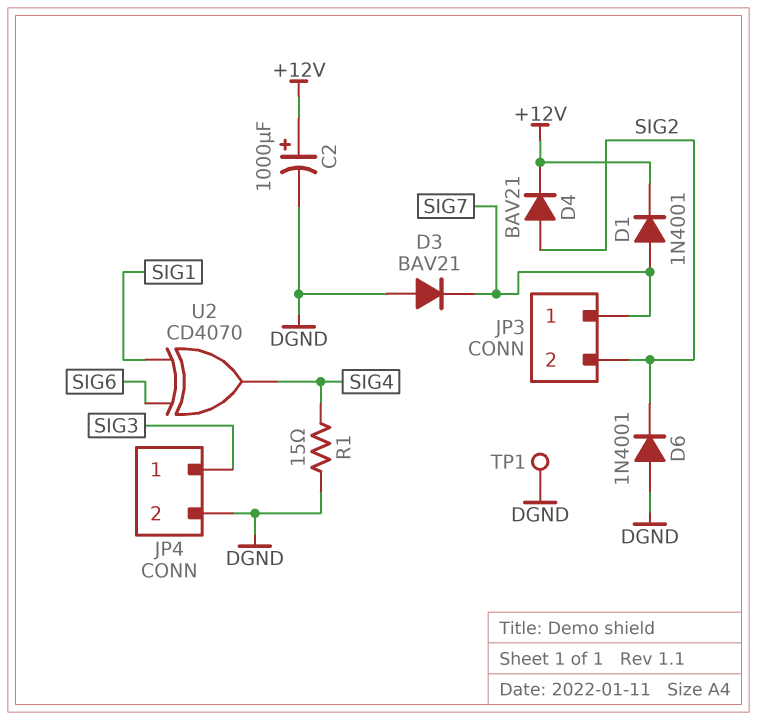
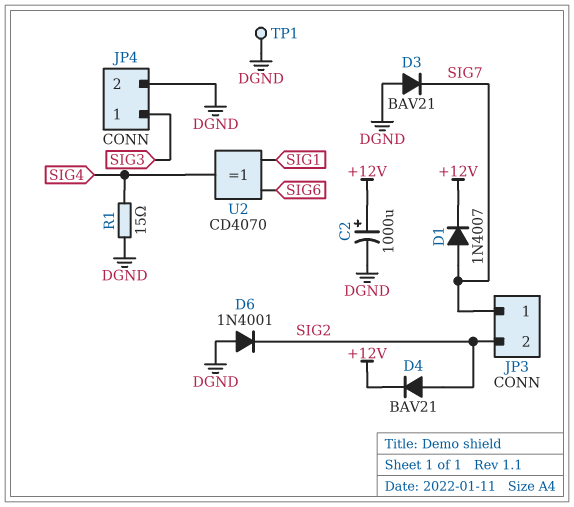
D1: diode 1N4001 (A SIG7, K +12V) -> diode 1N4007 (A SIG7, K +12V)

